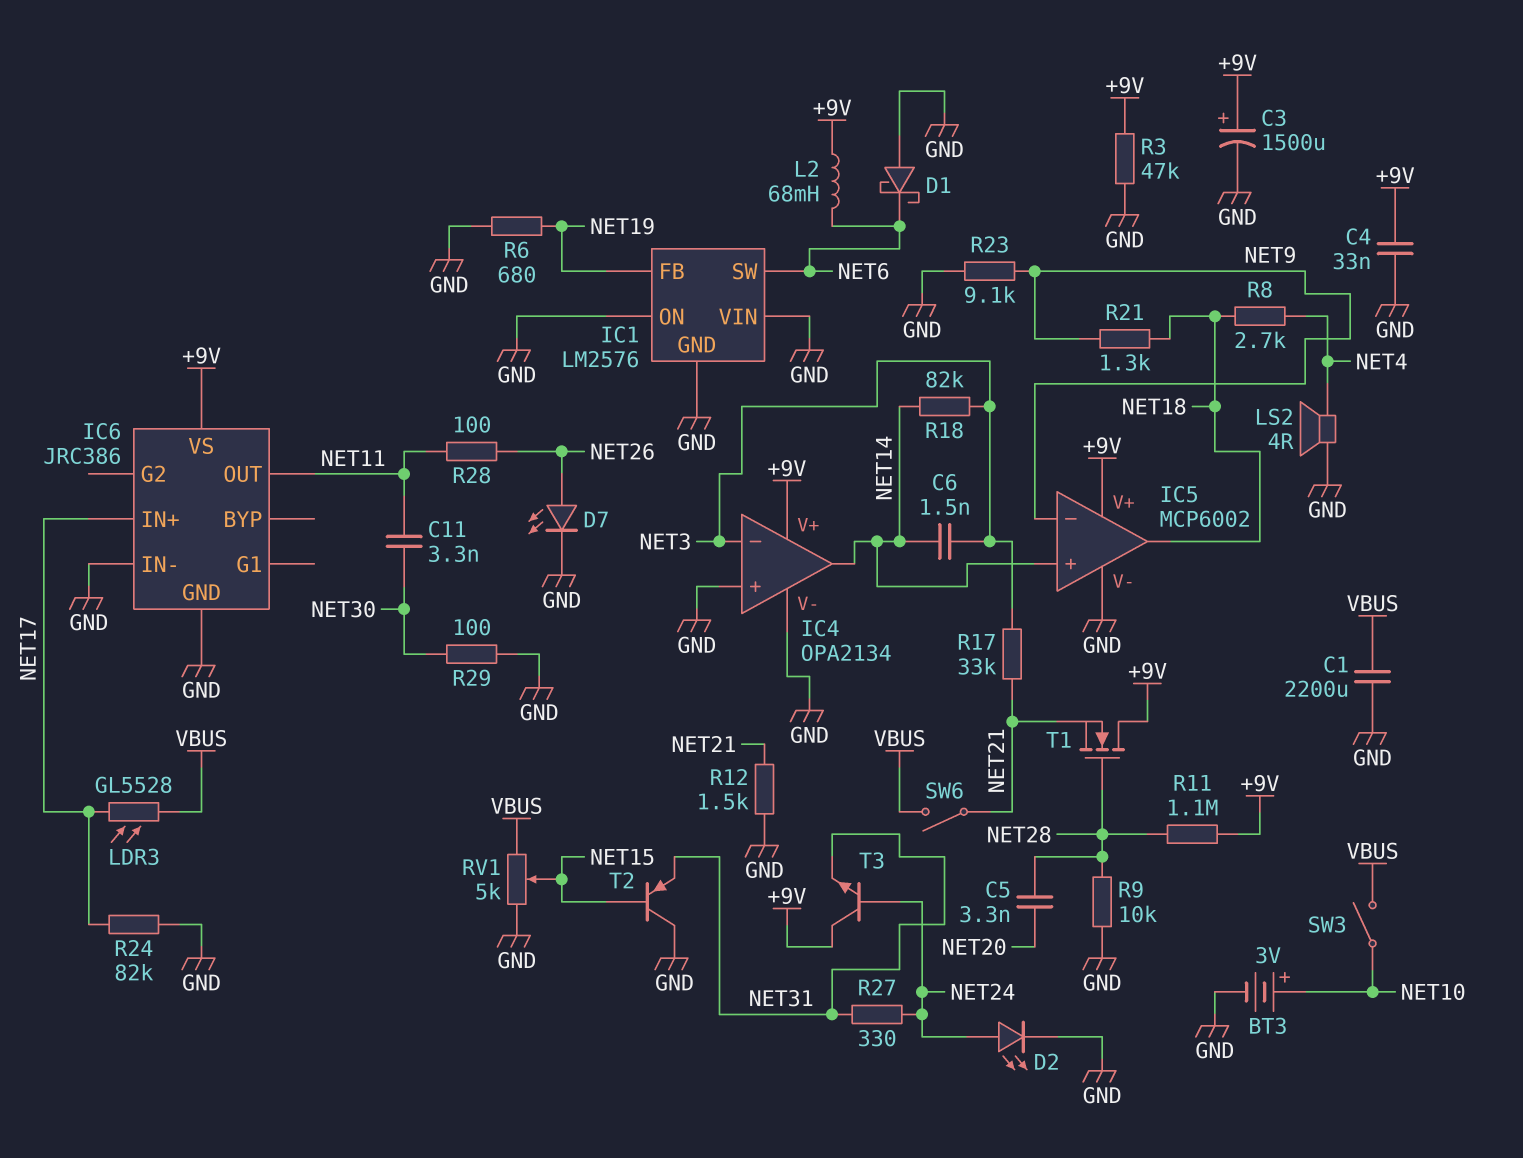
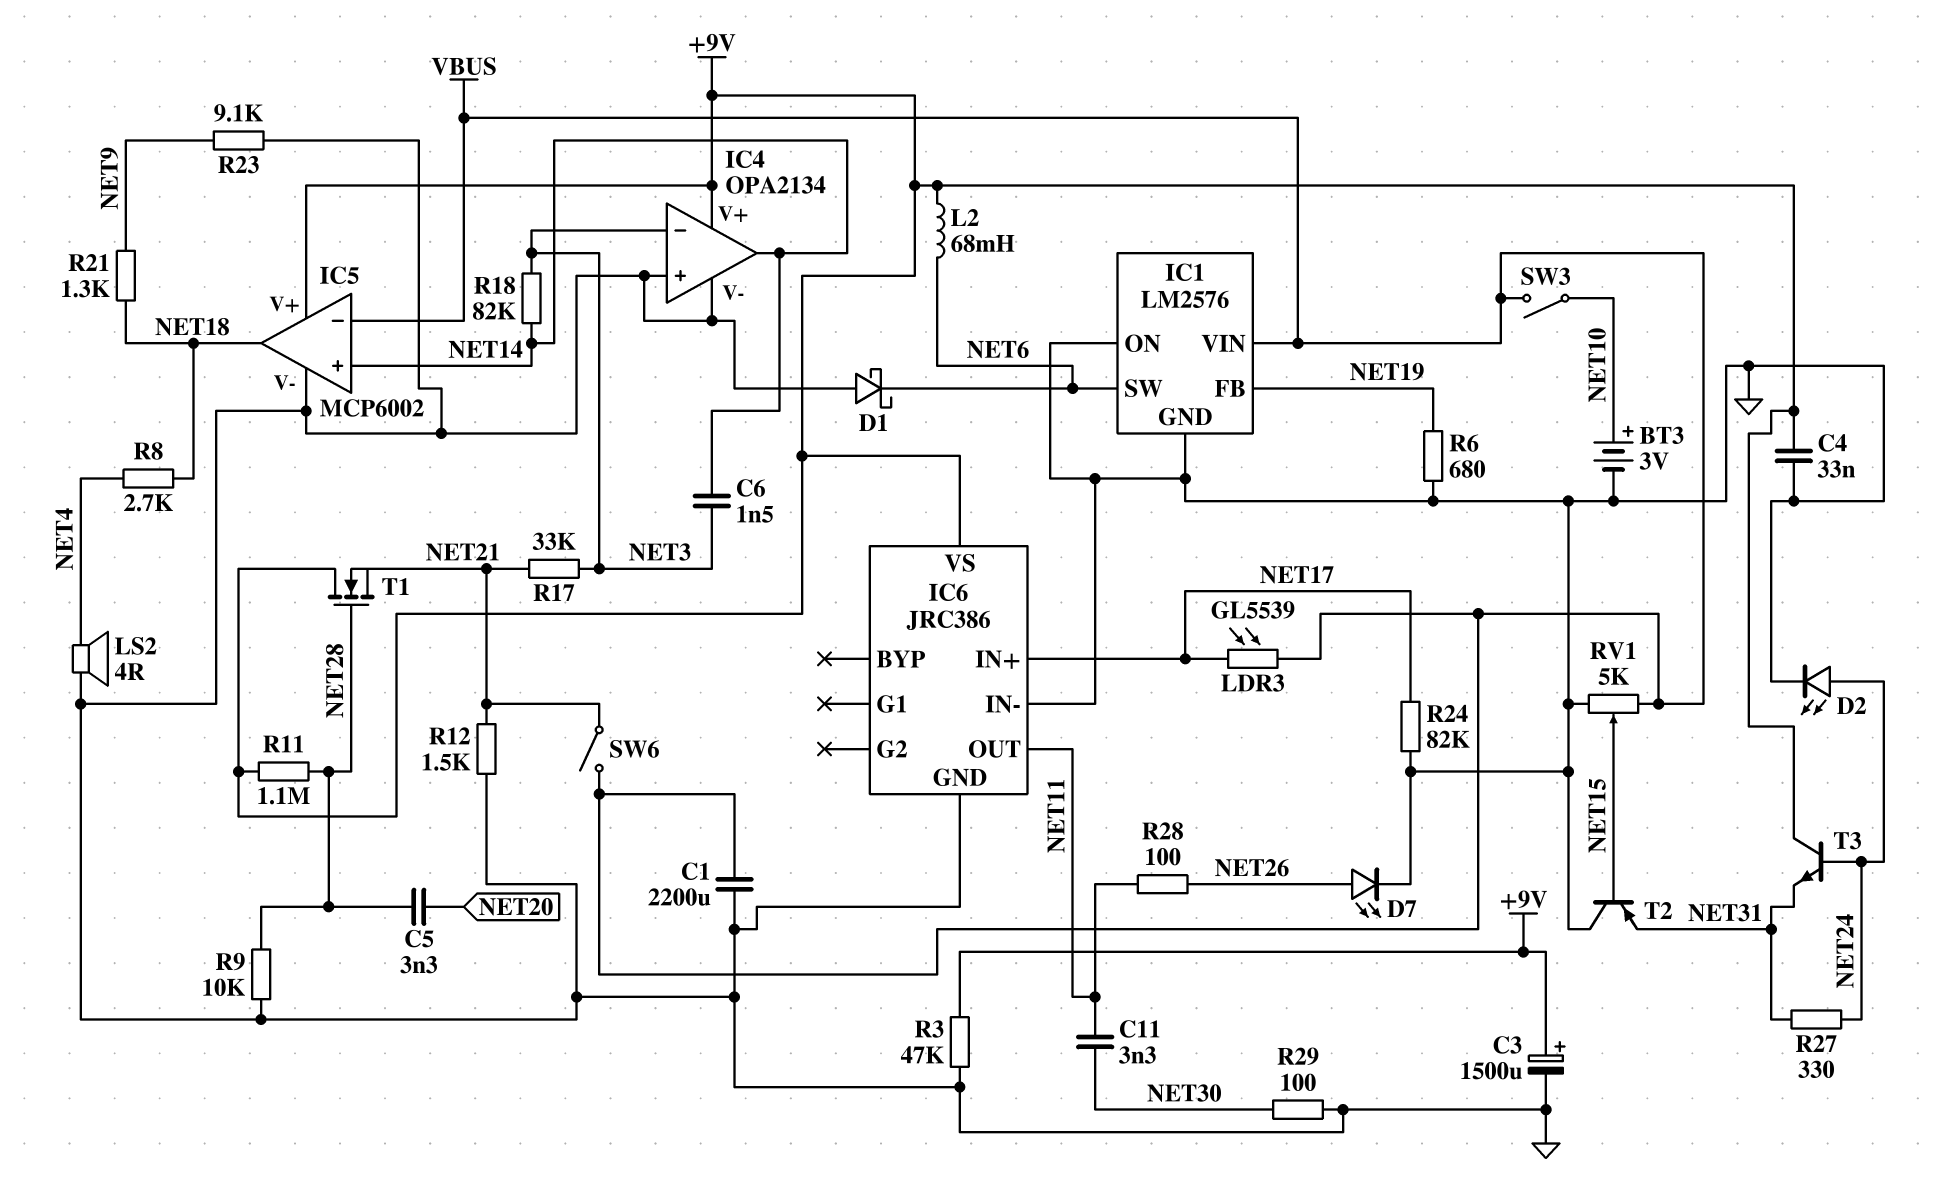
IC1 pin VIN: GND -> VBUS
IC5 pin in-: NET9 -> VBUS
LDR3: GL5528 (NET17, VBUS) -> GL5539 (NET17, VBUS)

